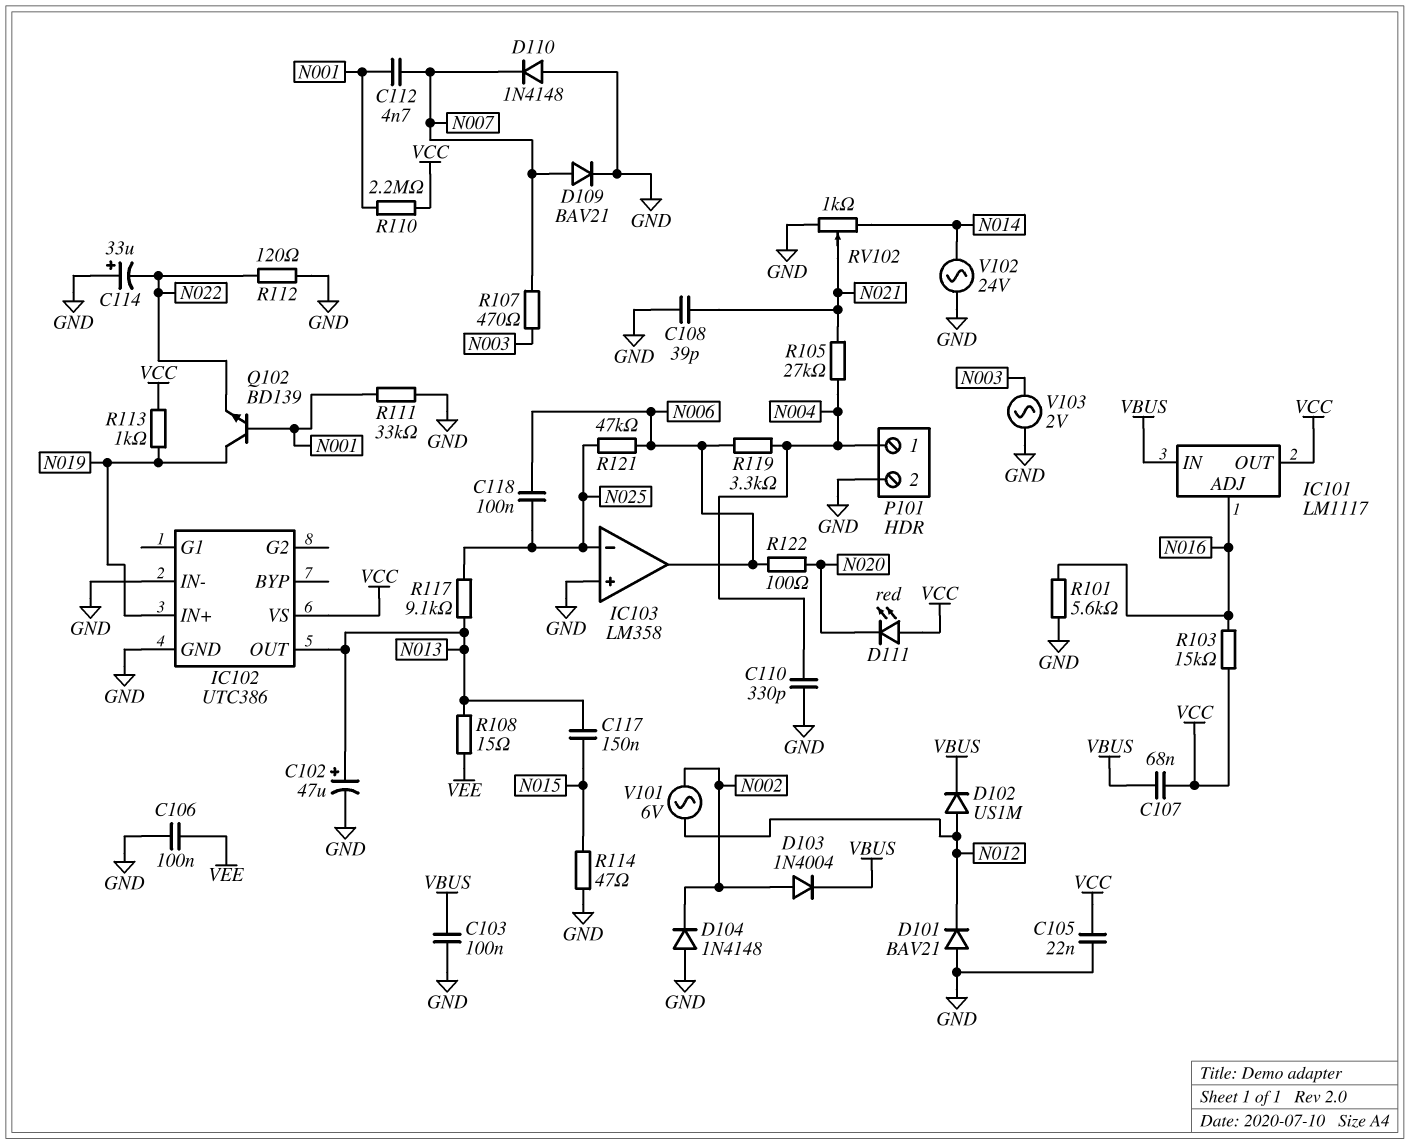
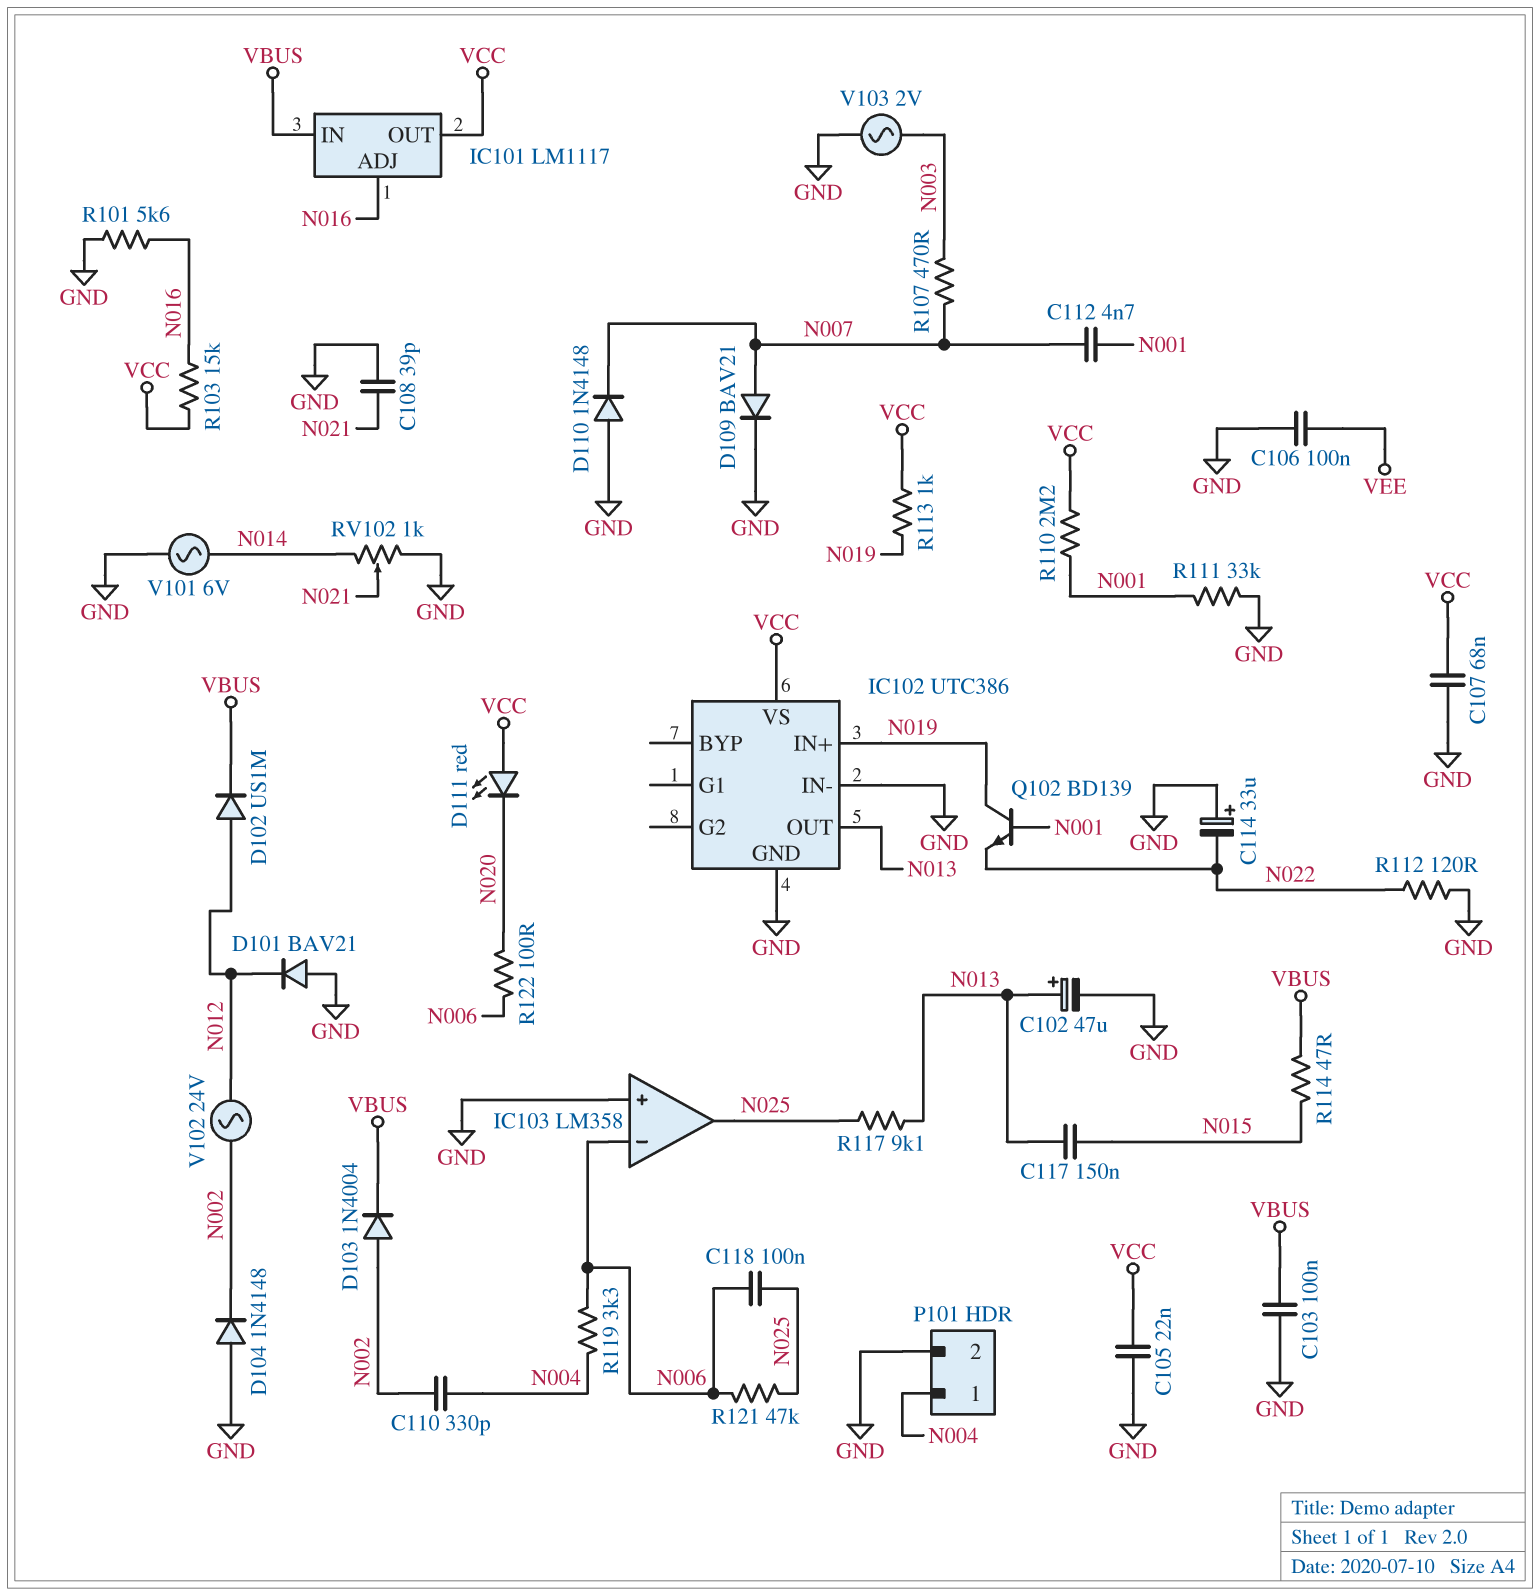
C107: 68nF (VBUS, VCC) -> 68nF (GND, VCC)
C110: 330pF (GND, N004) -> 330pF (N002, N004)
IC103 pin in-: N025 -> N006
IC103 pin out: N006 -> N025
R105: 27k (N004, N021) -> none
R108: 15 (N013, VEE) -> none
R114: 47 (GND, N015) -> 47 (N015, VBUS)
V101: AC 6V (N002, N012) -> AC 6V (GND, N014)
V102: AC 24V (GND, N014) -> AC 24V (N002, N012)

